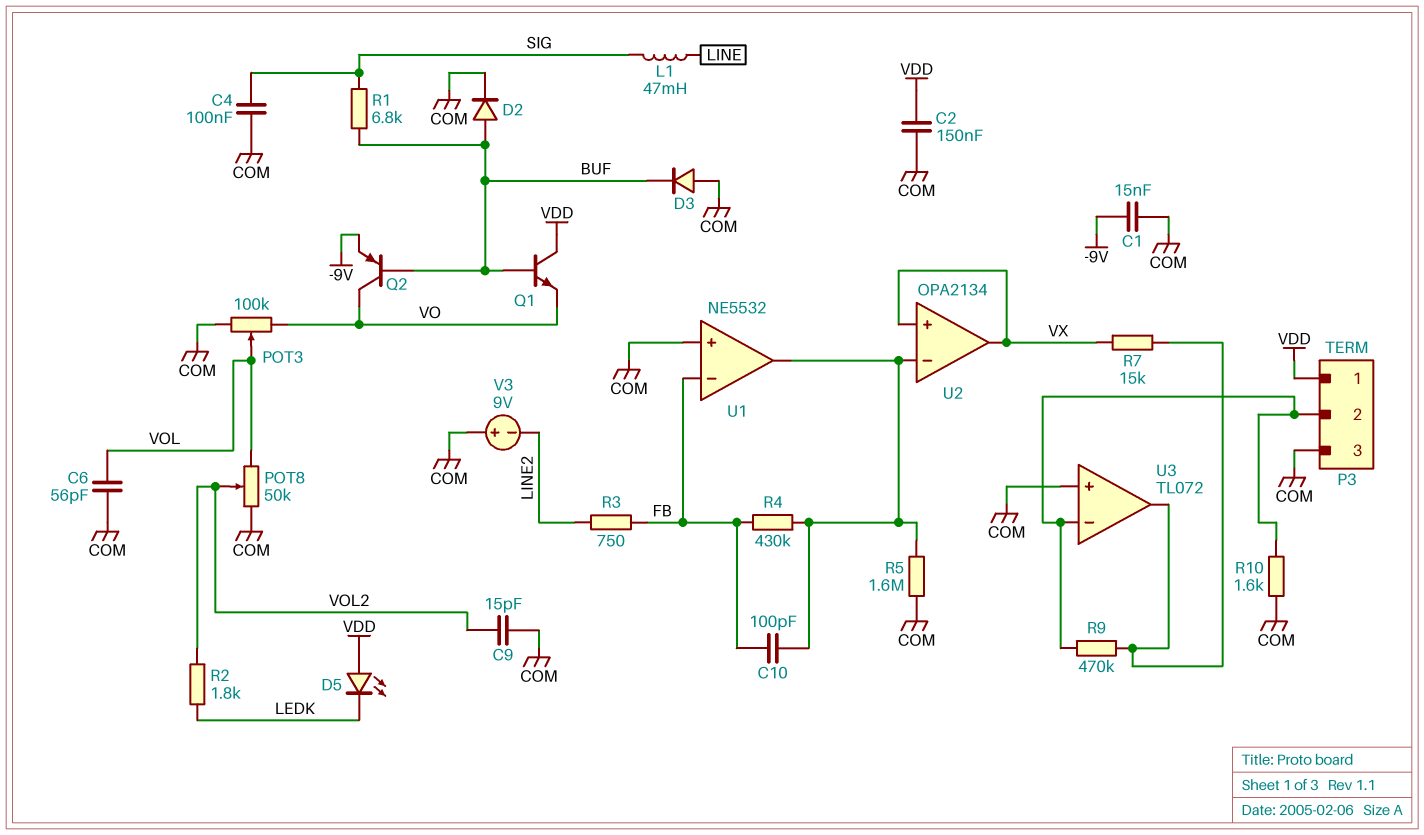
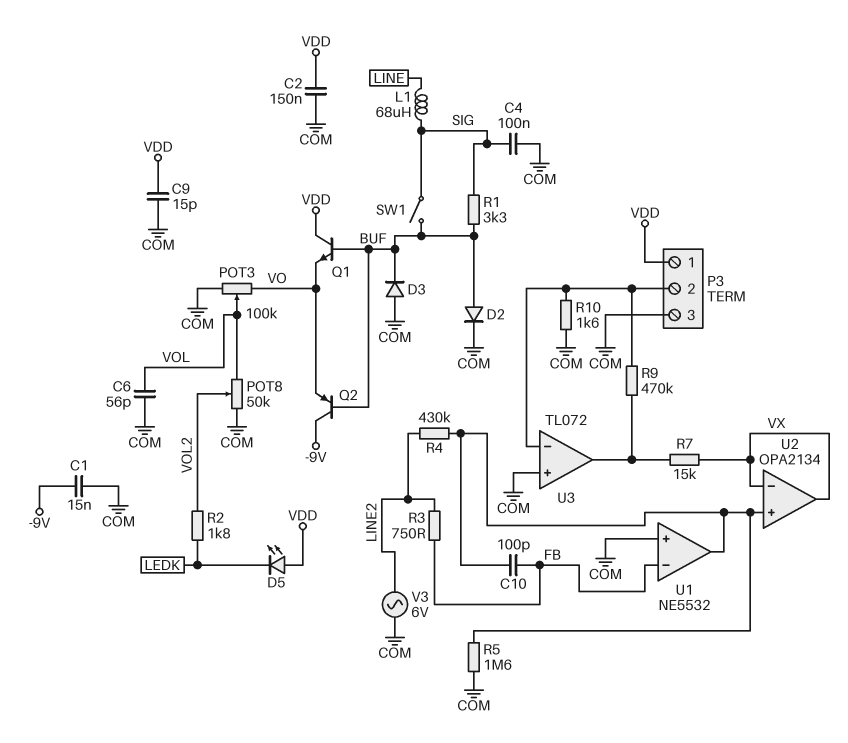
C9: 15pF (COM, VOL2) -> 15pF (COM, VDD)
L1: 47mH (LINE, SIG) -> 68uH (LINE, SIG)
Q2: PNP (B BUF, C VO, E -9V) -> PNP (B BUF, C -9V, E VO)
R1: 6.8k (BUF, SIG) -> 3.3k (BUF, SIG)
R4: 430k (FB, U1/out) -> 430k (LINE2, U1/out)
SW1: none -> switch (BUF, SIG)
U2 pin in+: VX -> U1/out
U2 pin in-: U1/out -> VX
V3: 9V (plus COM, minus LINE2) -> AC 6V (COM, LINE2)

